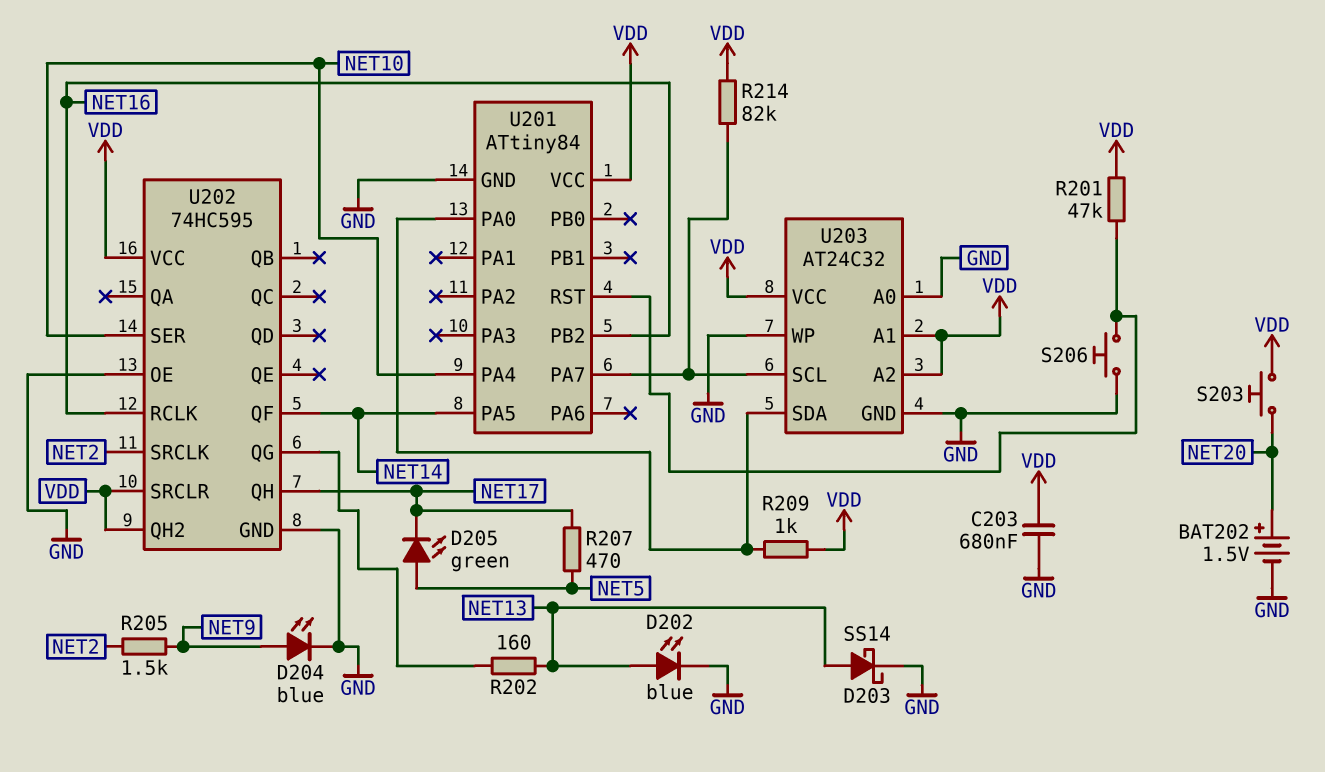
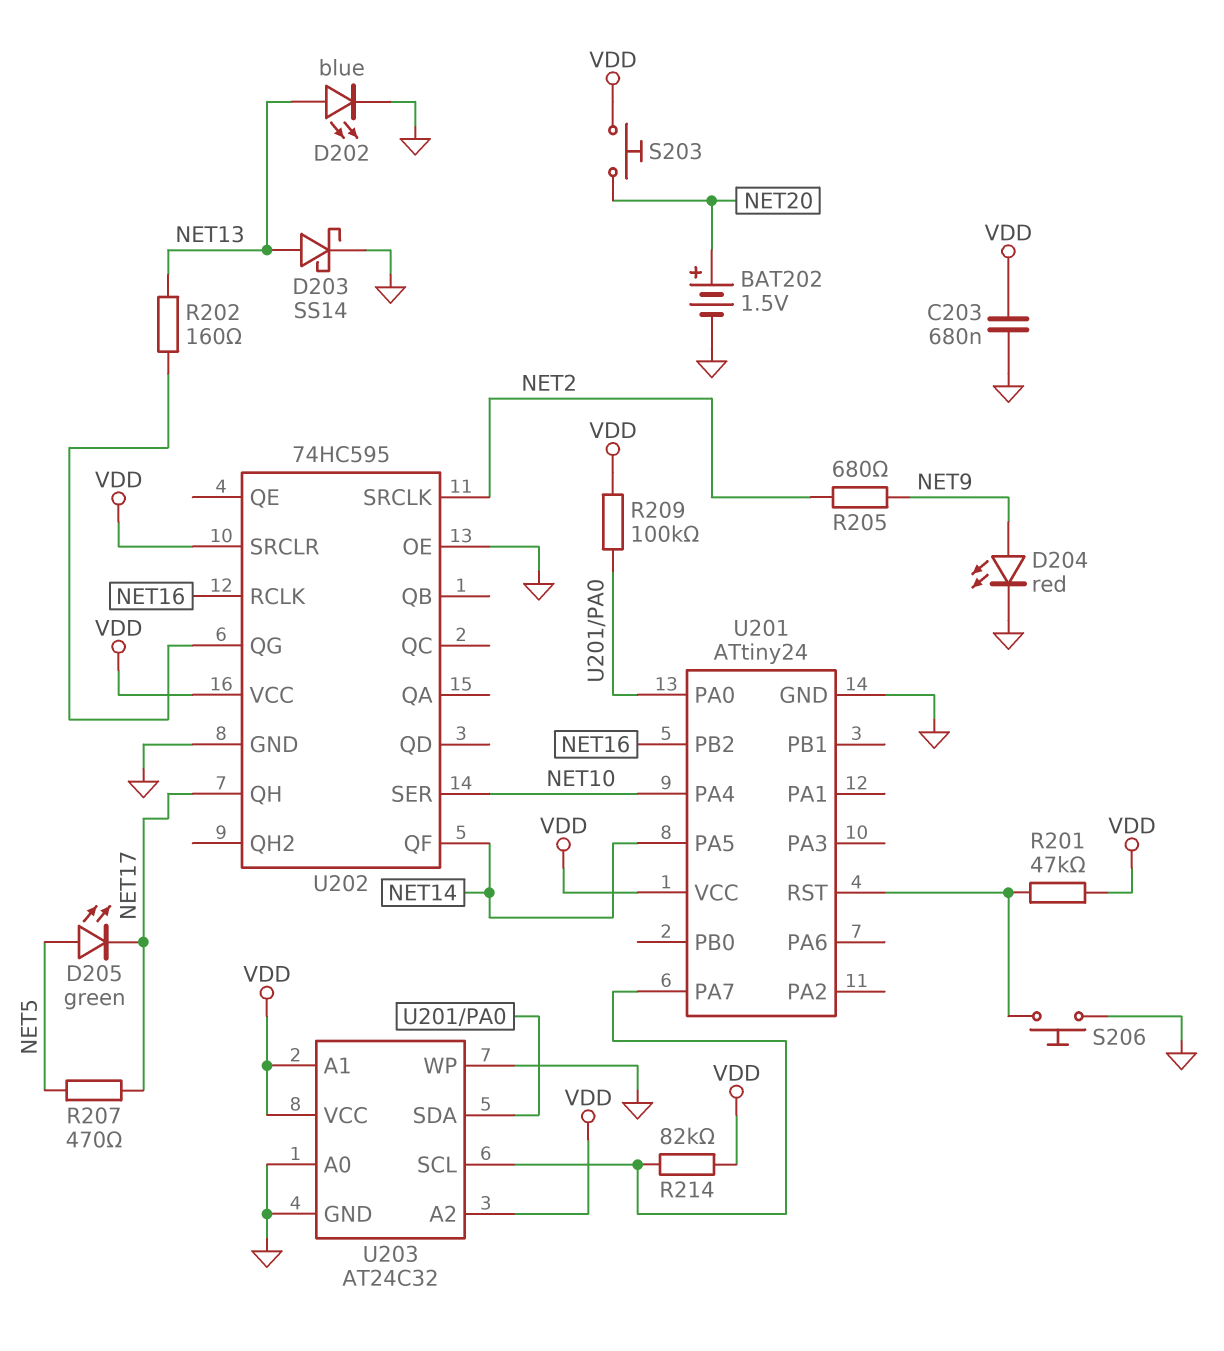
D204: LED blue (A NET9, K GND) -> LED red (A NET9, K GND)
R205: 1.5k (NET2, NET9) -> 680 (NET2, NET9)
R209: 1k (U201/PA0, VDD) -> 100k (U201/PA0, VDD)
U201: ATtiny84 -> ATtiny24
U202 pin QH2: VDD -> none

